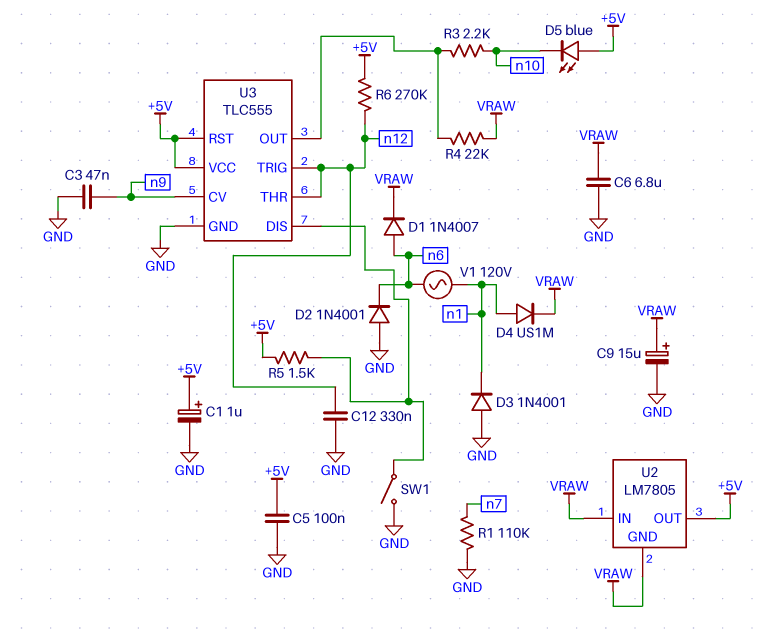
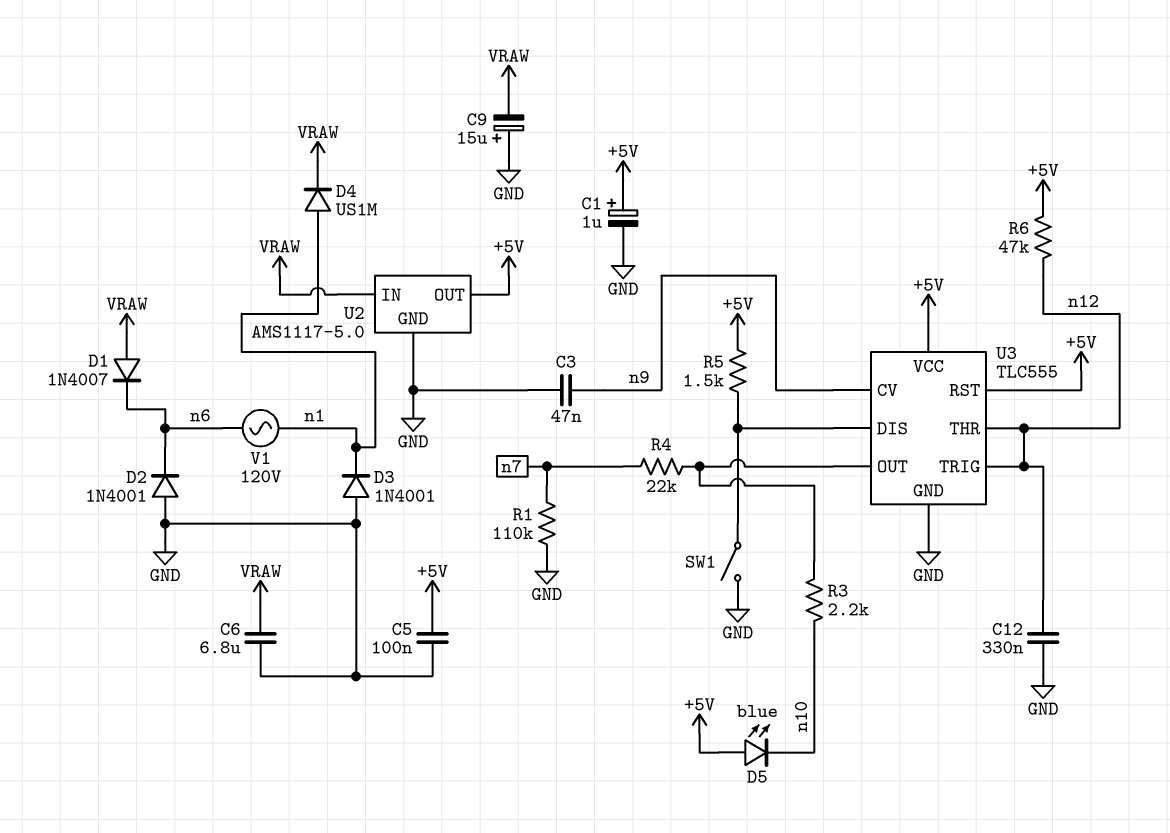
C9: 15uF (plus VRAW, minus GND) -> 15uF (plus GND, minus VRAW)
D1: diode 1N4007 (A n6, K VRAW) -> diode 1N4007 (A VRAW, K n6)
R4: 22k (U3/OUT, VRAW) -> 22k (U3/OUT, n7)
R6: 270k (+5V, n12) -> 47k (+5V, n12)
U2: LM7805 -> AMS1117-5.0
U2 pin GND: VRAW -> GND

